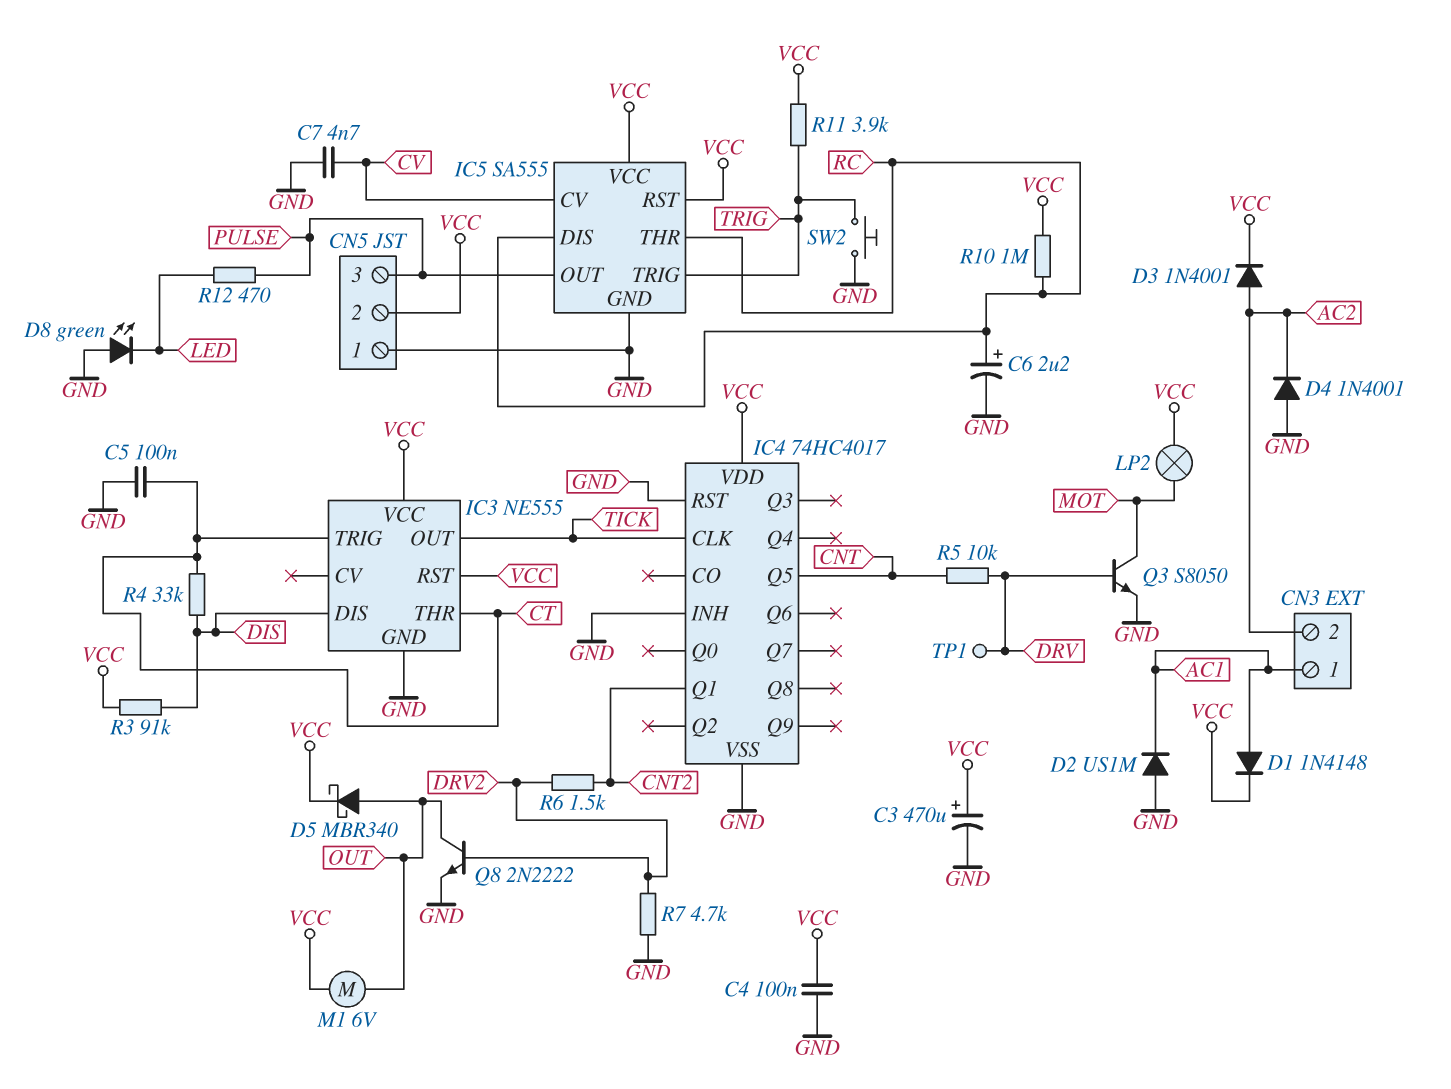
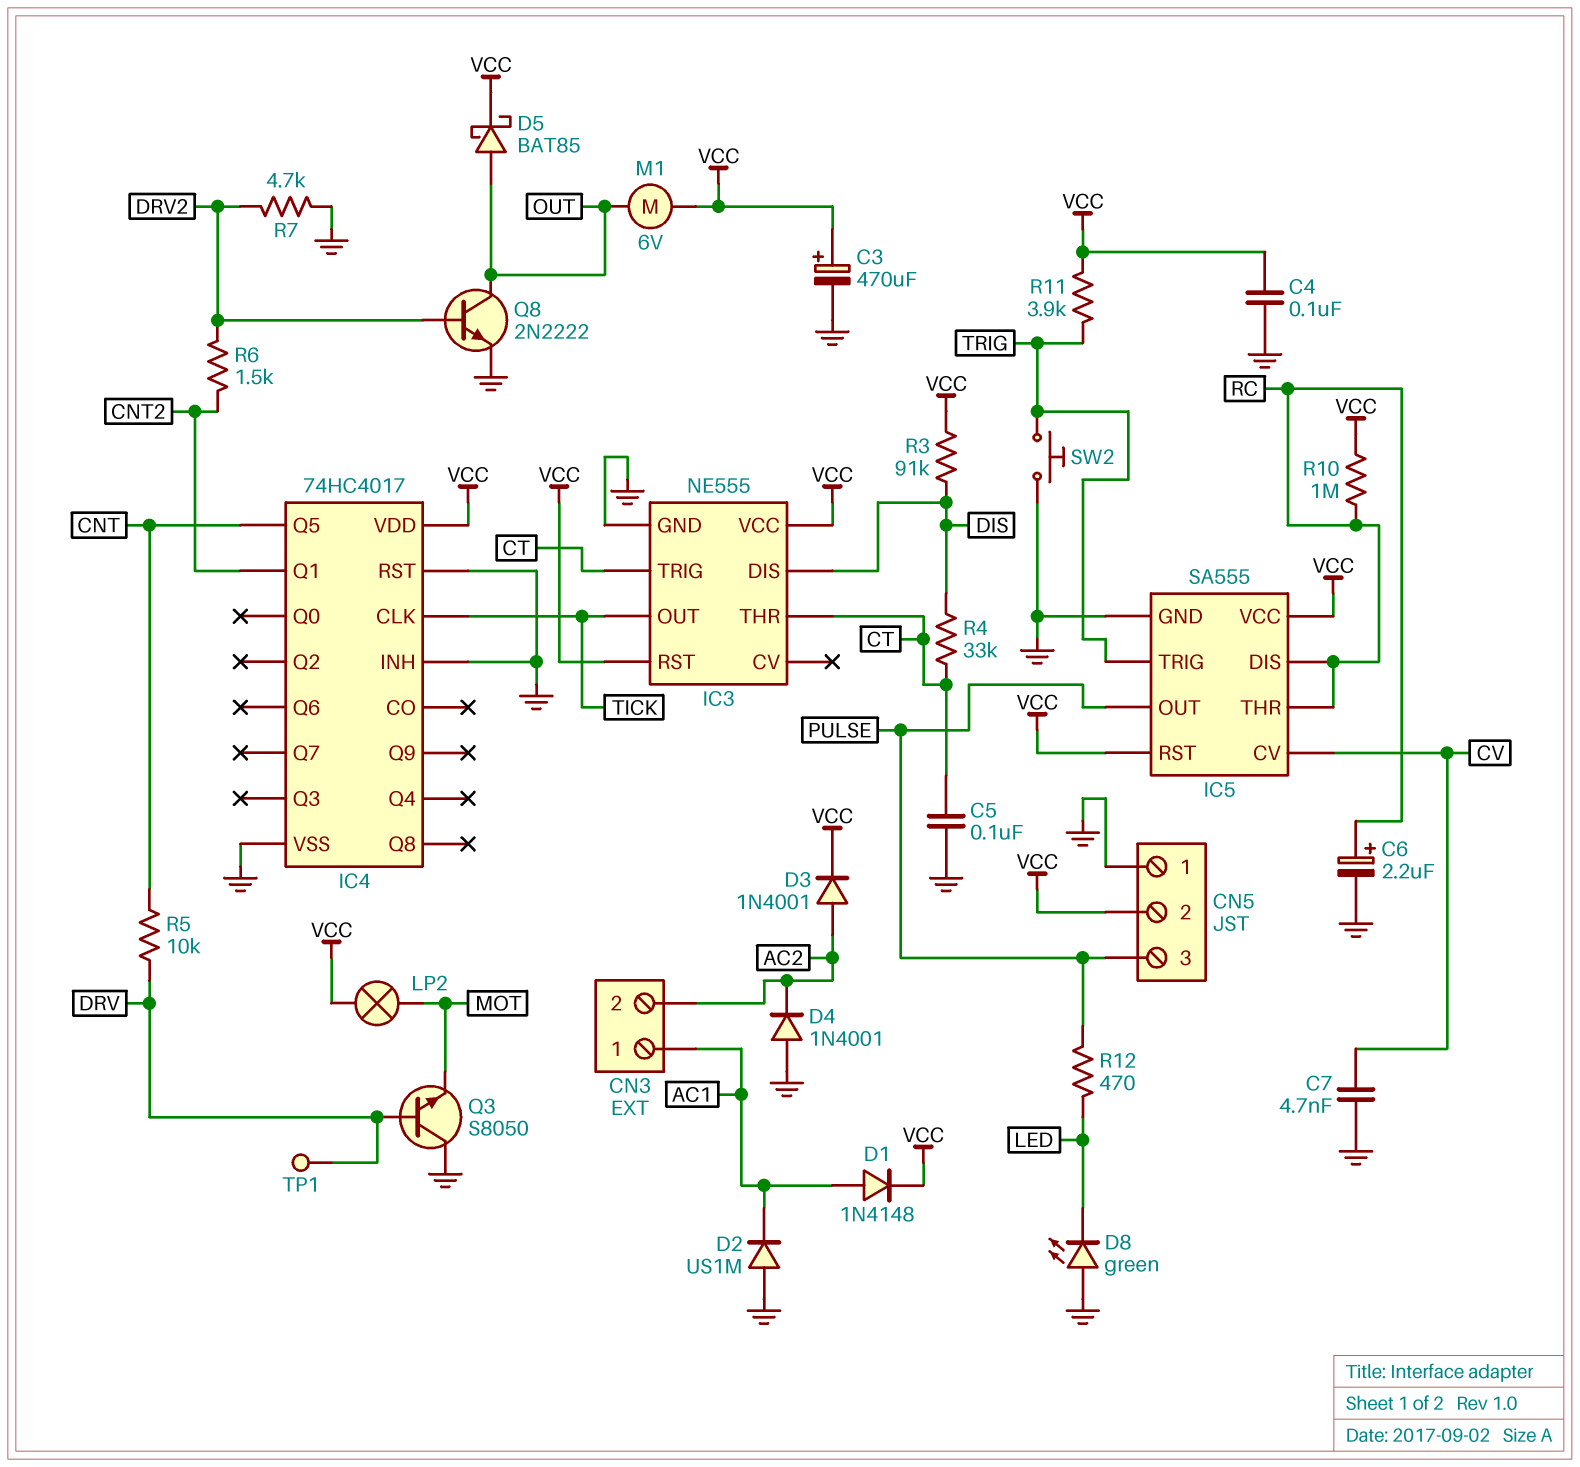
D5: schottky MBR340 (A OUT, K VCC) -> schottky BAT85 (A OUT, K VCC)
Q3: NPN S8050 (B DRV, C MOT, E GND) -> NPN S8050 (B DRV, C GND, E MOT)

